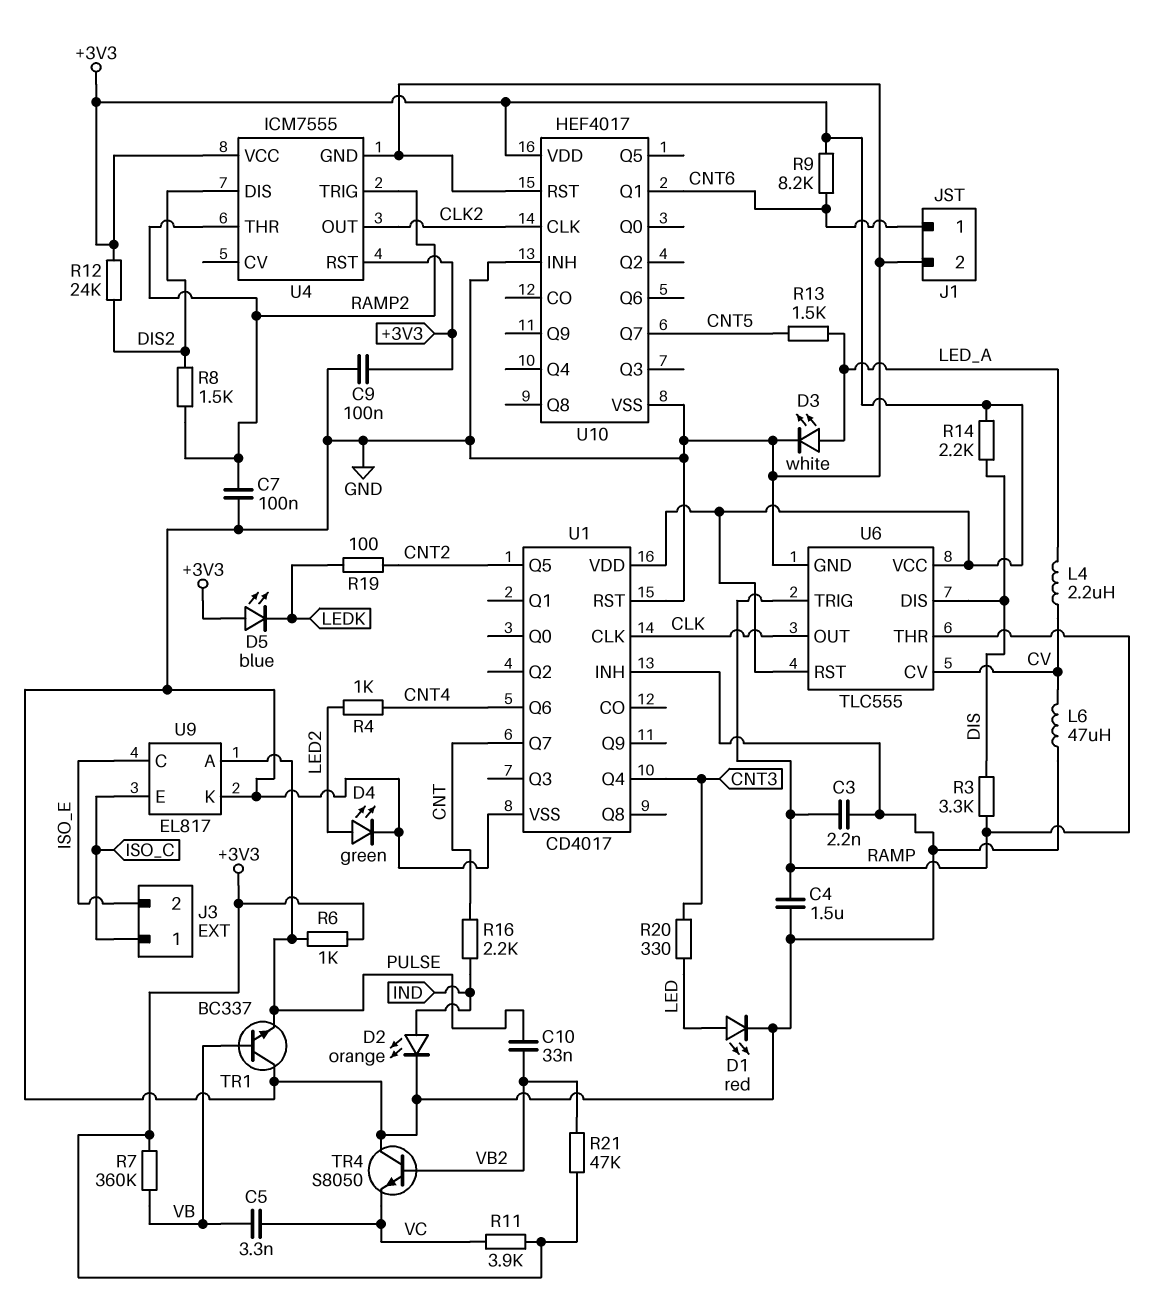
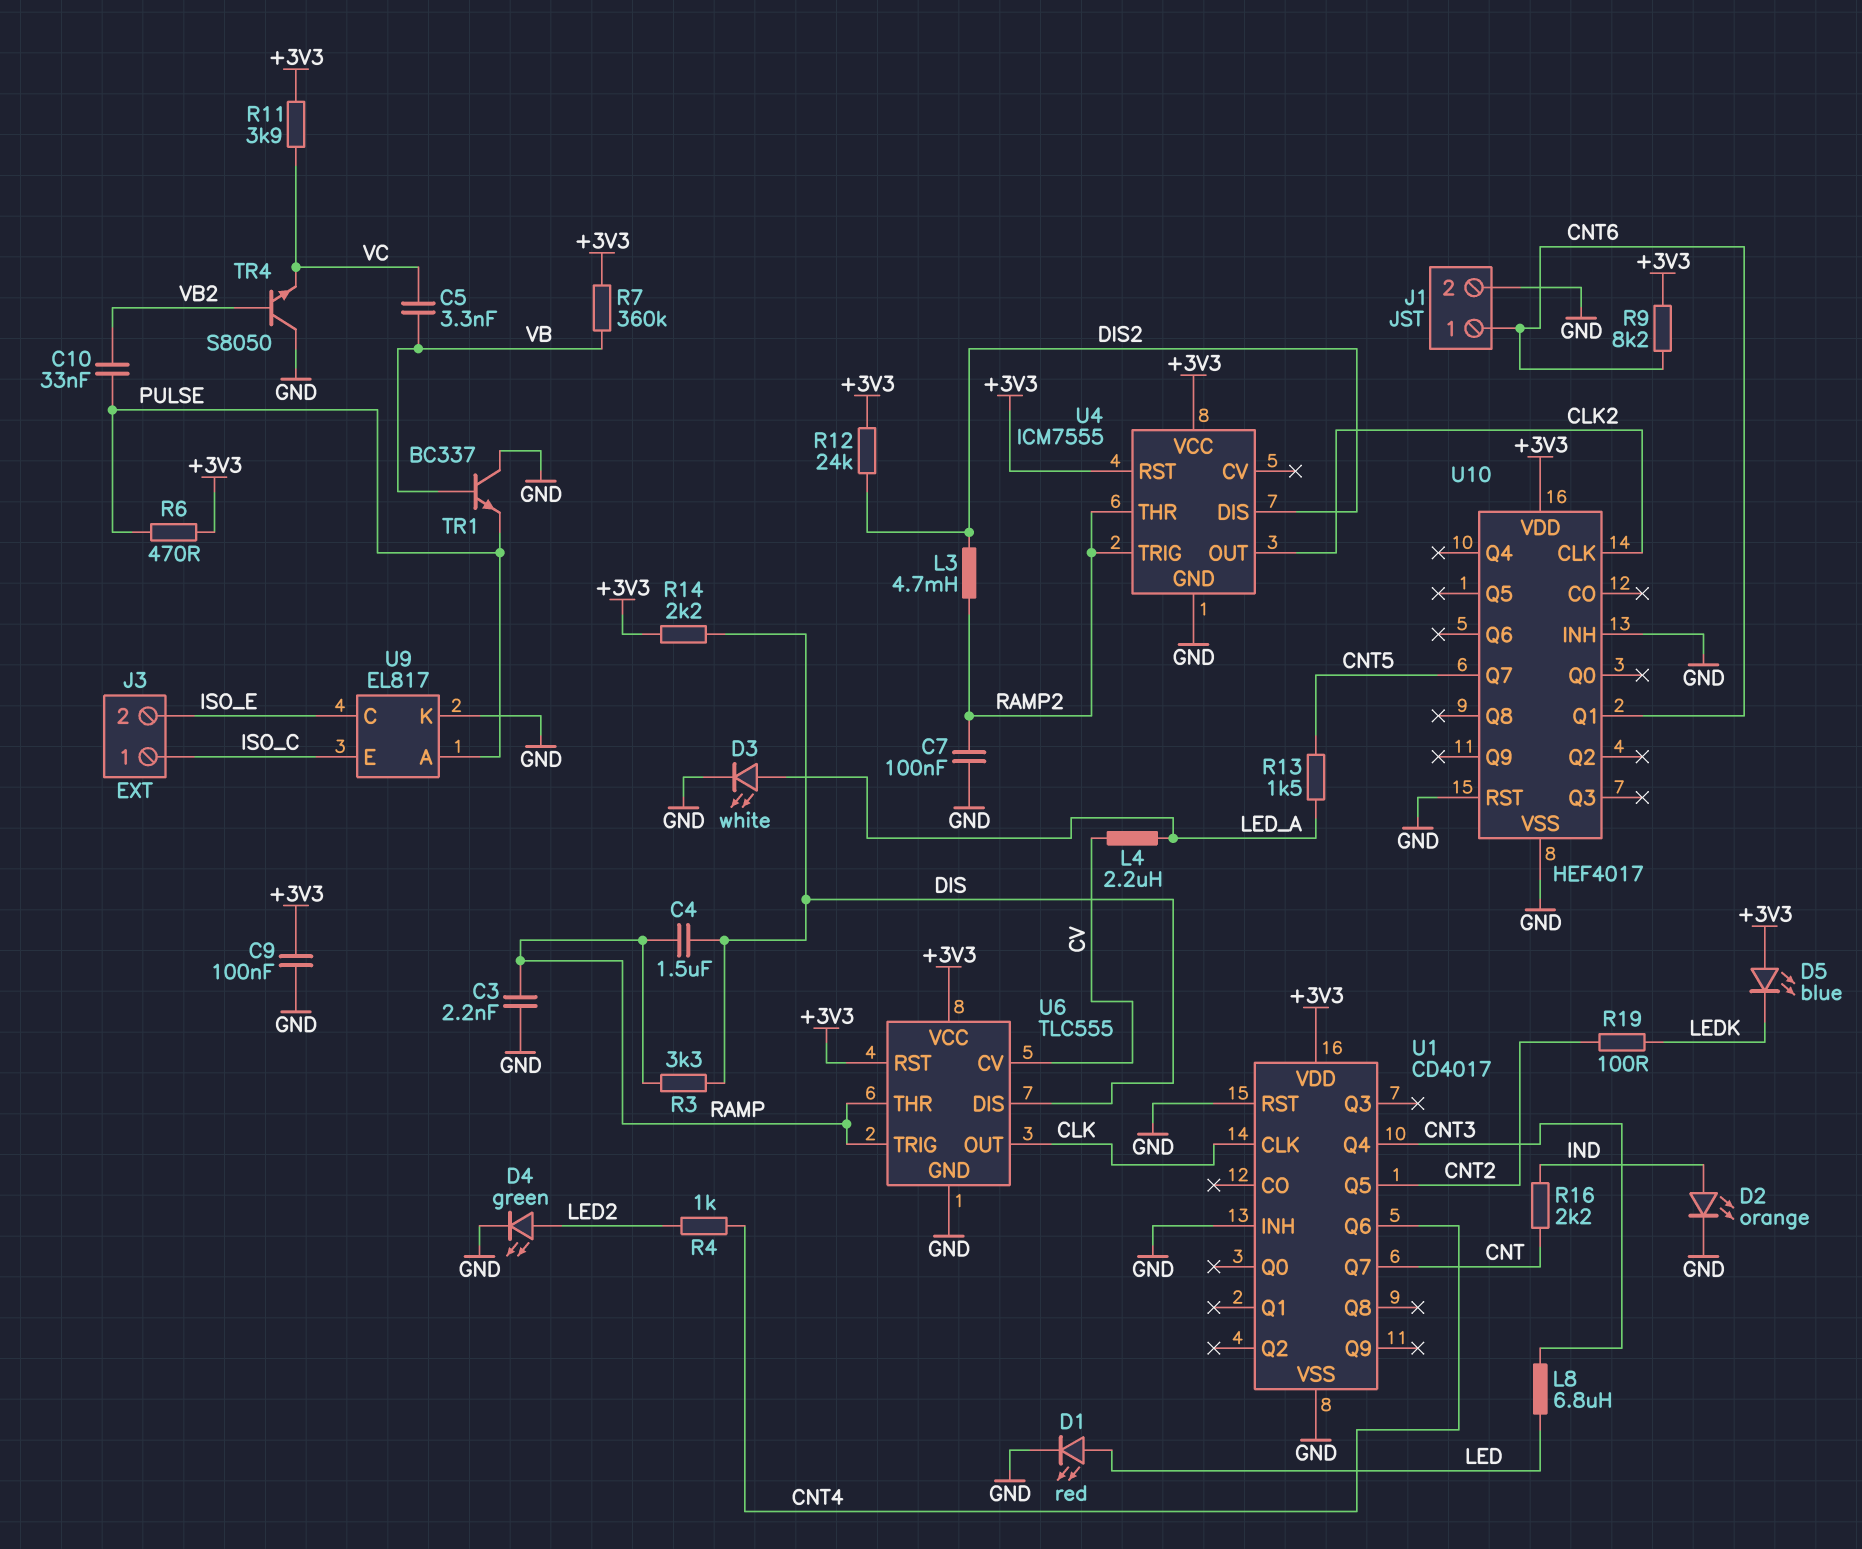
C4: 1.5uF (GND, RAMP) -> 1.5uF (DIS, RAMP)
L3: none -> 4.7mH (DIS2, RAMP2)
L6: 47uH (CV, GND) -> none
L8: none -> 6.8uH (CNT3, LED)
R6: 1k (+3V3, PULSE) -> 470 (+3V3, PULSE)
R8: 1.5k (DIS2, RAMP2) -> none
R20: 330 (CNT3, LED) -> none
R21: 47k (+3V3, VB2) -> none

